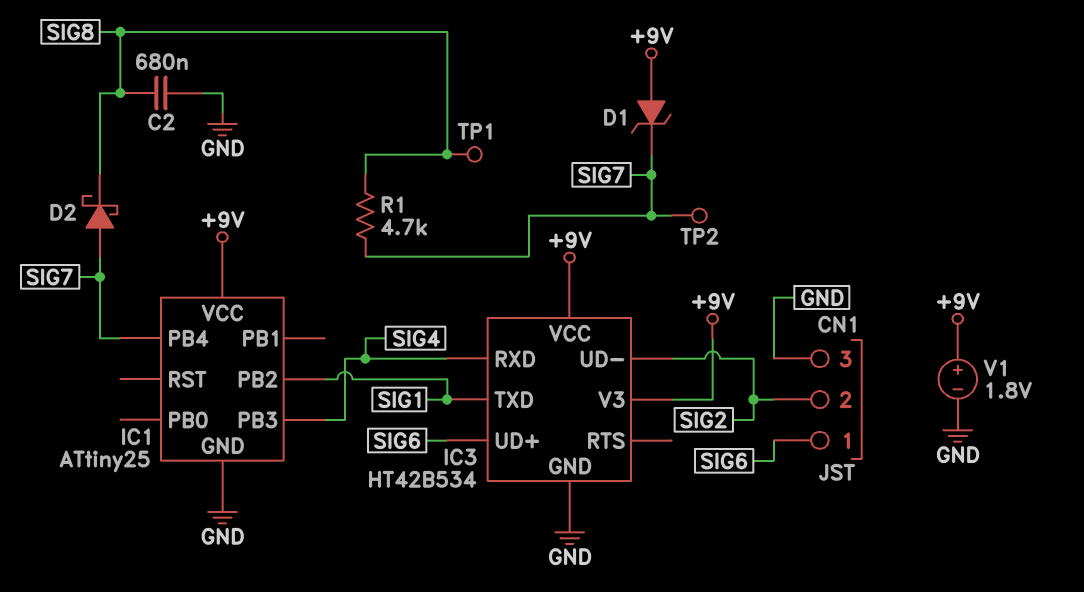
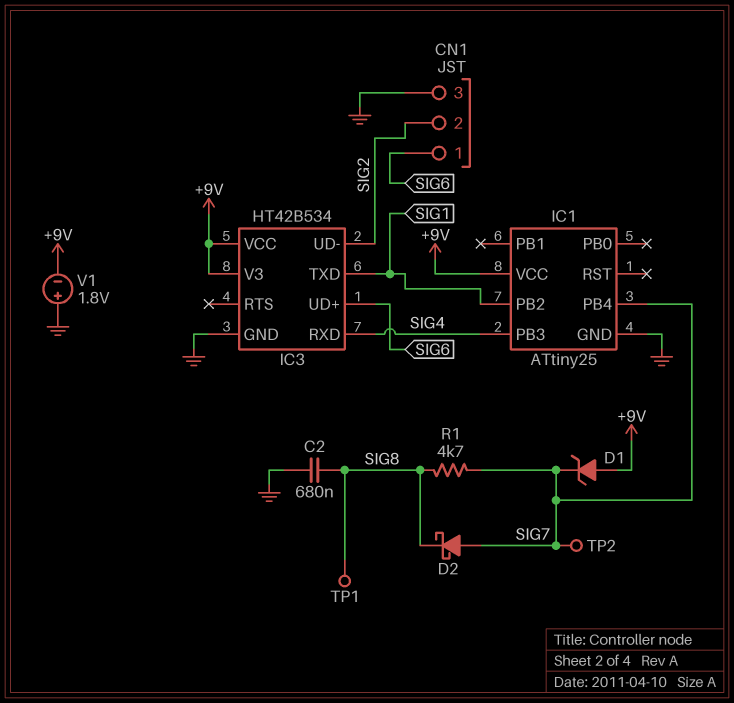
V1: 1.8V (plus +9V, minus GND) -> 1.8V (plus GND, minus +9V)

